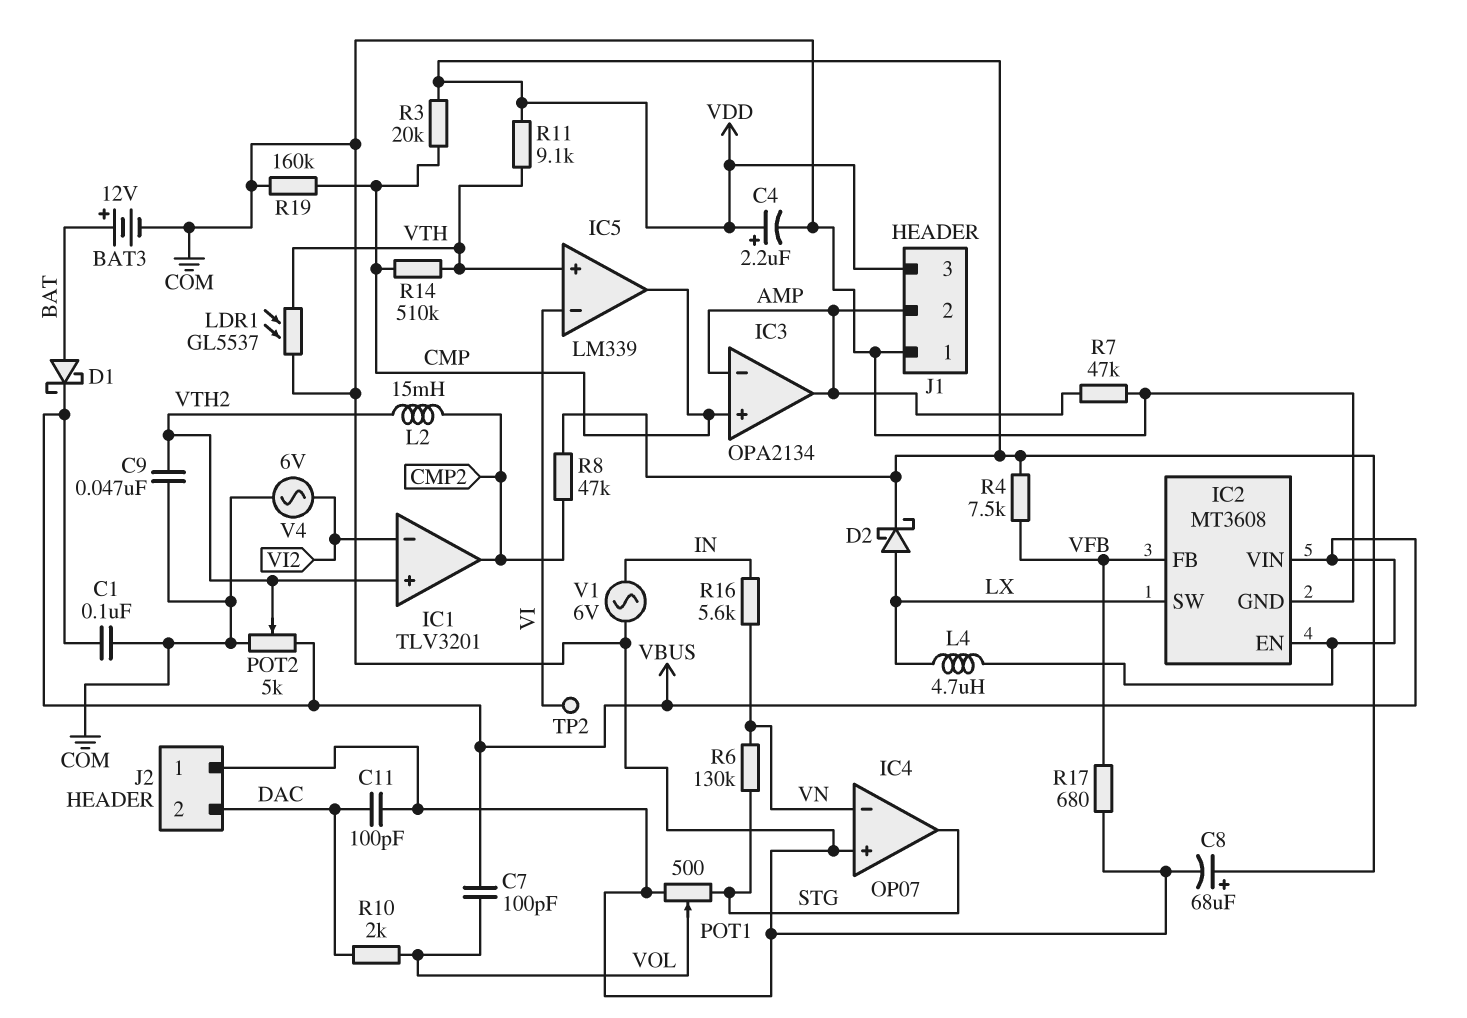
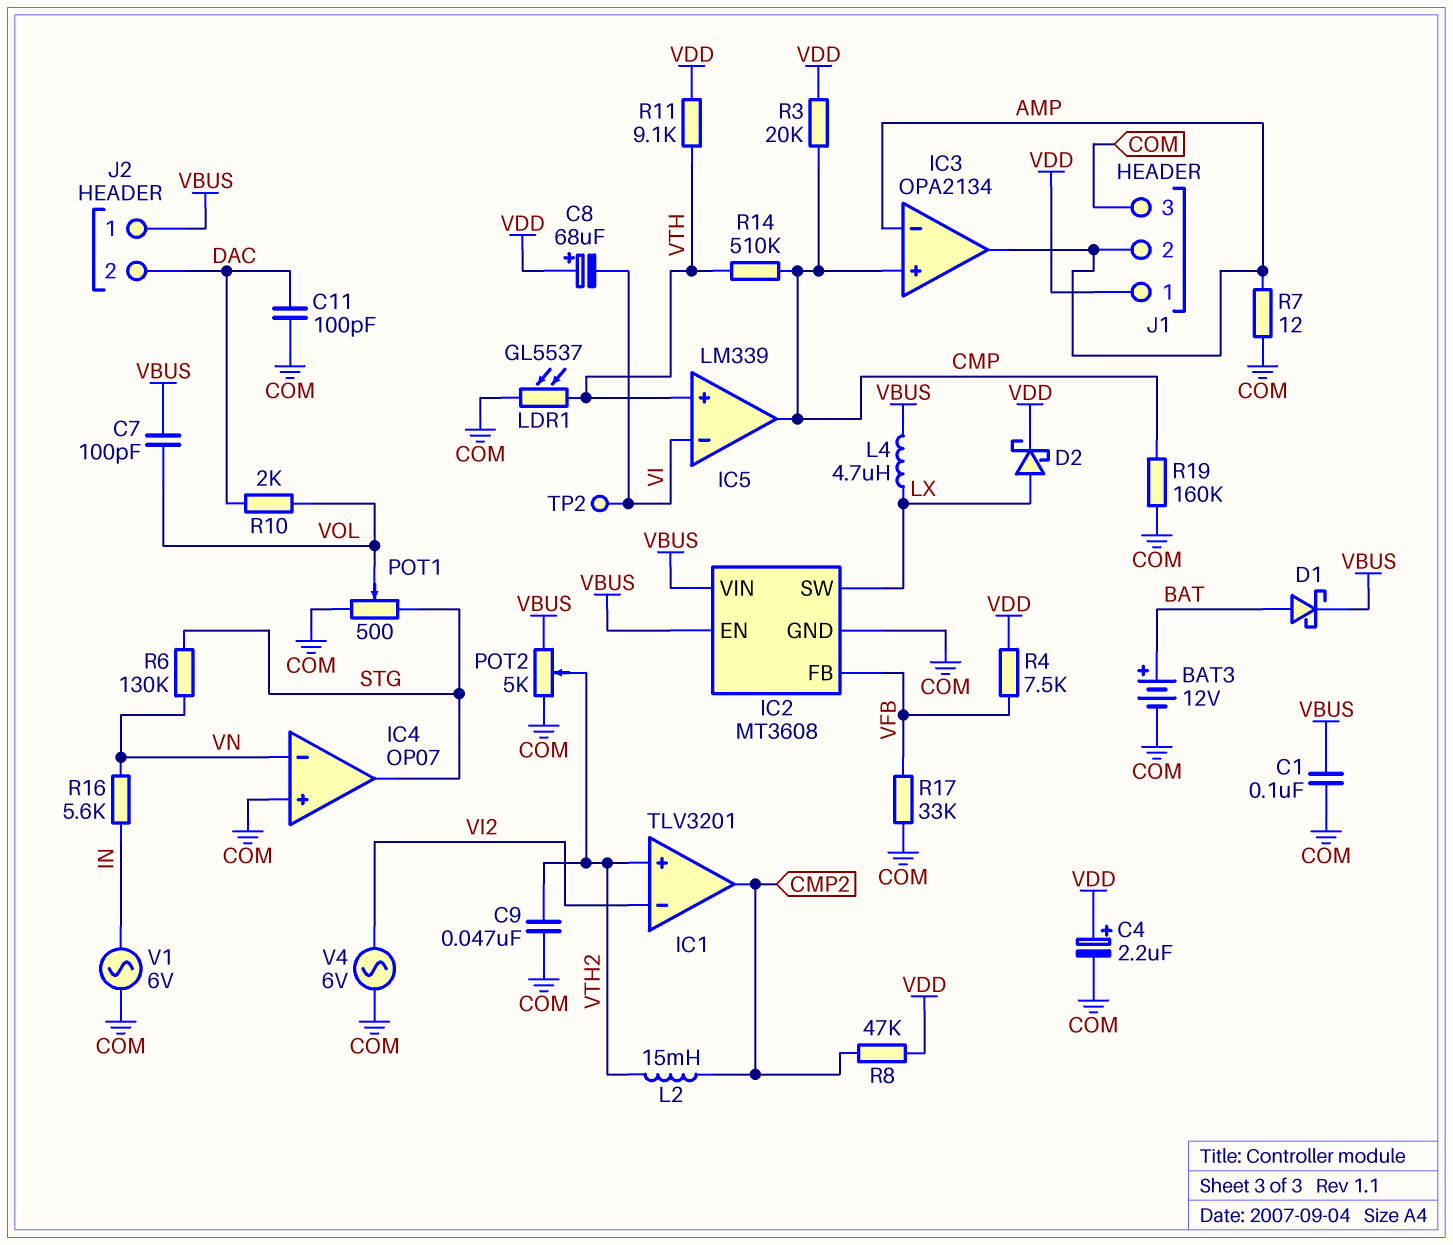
C8: 68uF (plus VDD, minus COM) -> 68uF (plus VDD, minus VI)
J1 pin 1: COM -> VDD
J1 pin 3: VDD -> COM
J2 pin 1: COM -> VBUS
R7: 47k (AMP, COM) -> 12 (AMP, COM)
R17: 680 (COM, VFB) -> 33k (COM, VFB)

